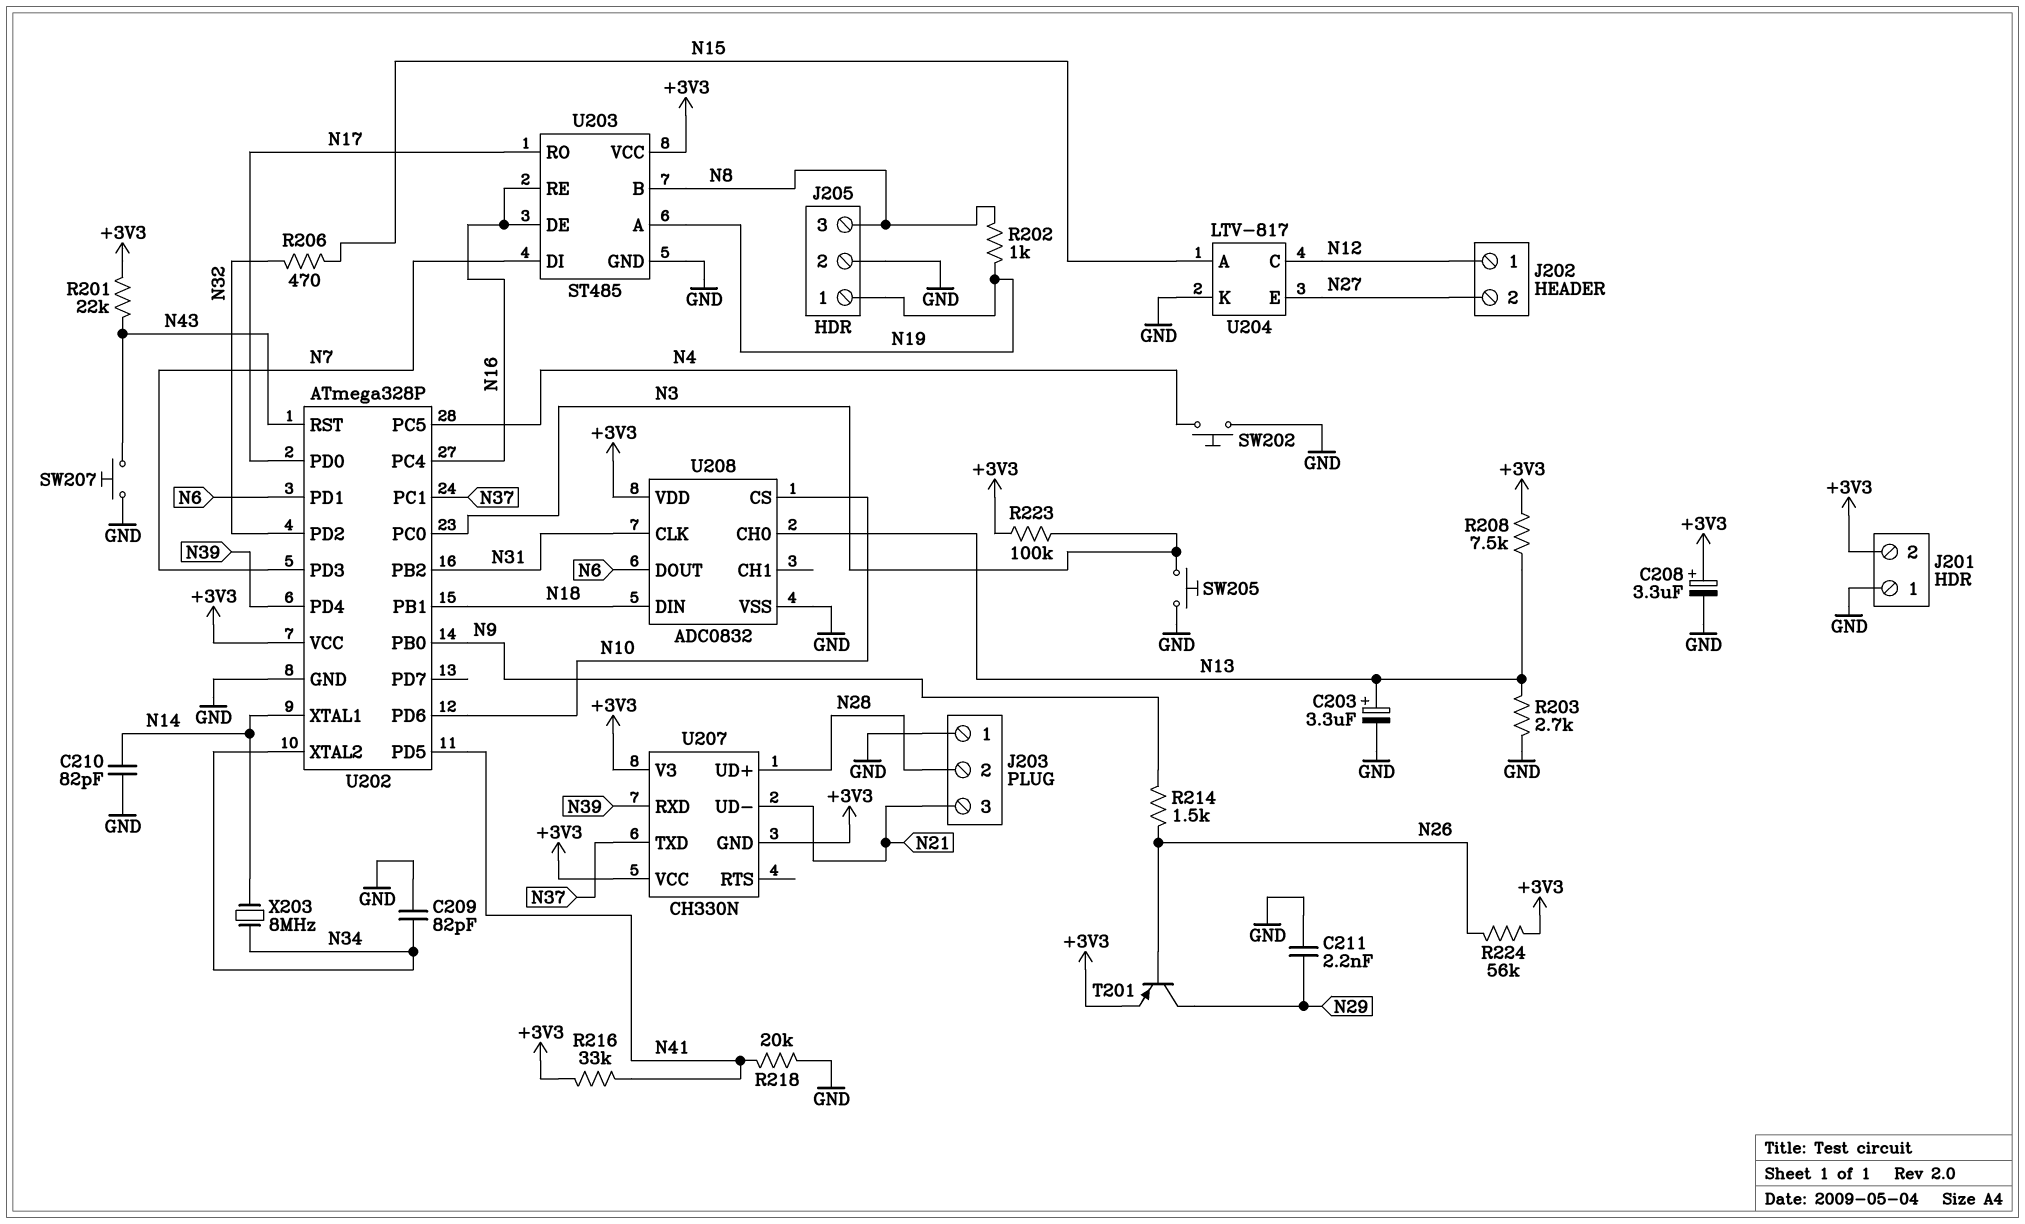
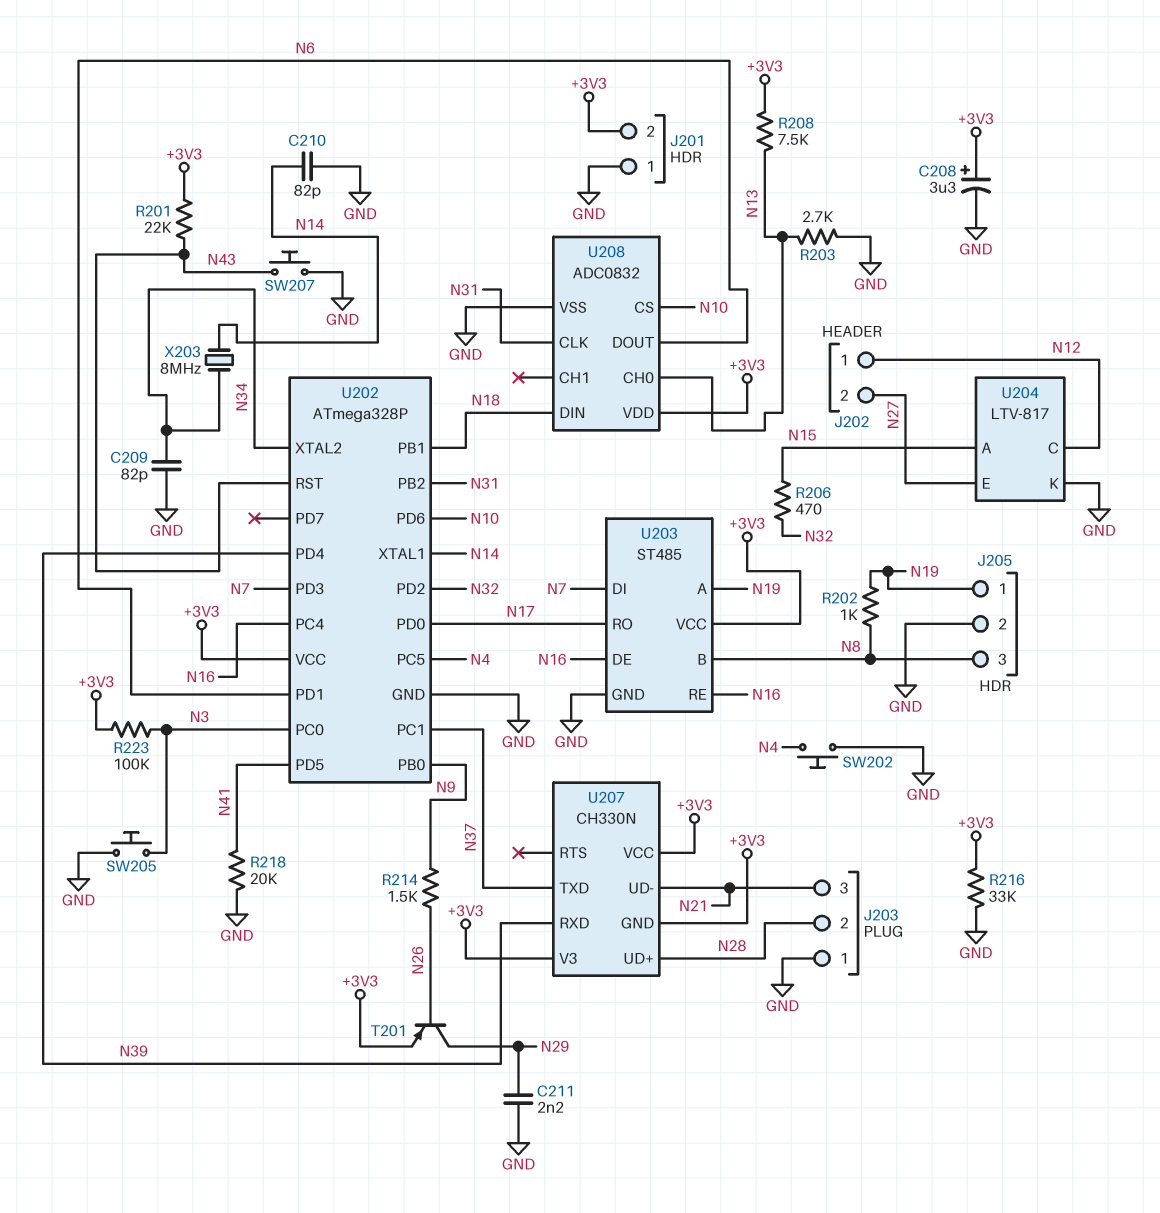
C203: 3.3uF (plus N13, minus GND) -> none
R216: 33k (+3V3, N41) -> 33k (+3V3, GND)
R224: 56k (+3V3, N26) -> none

